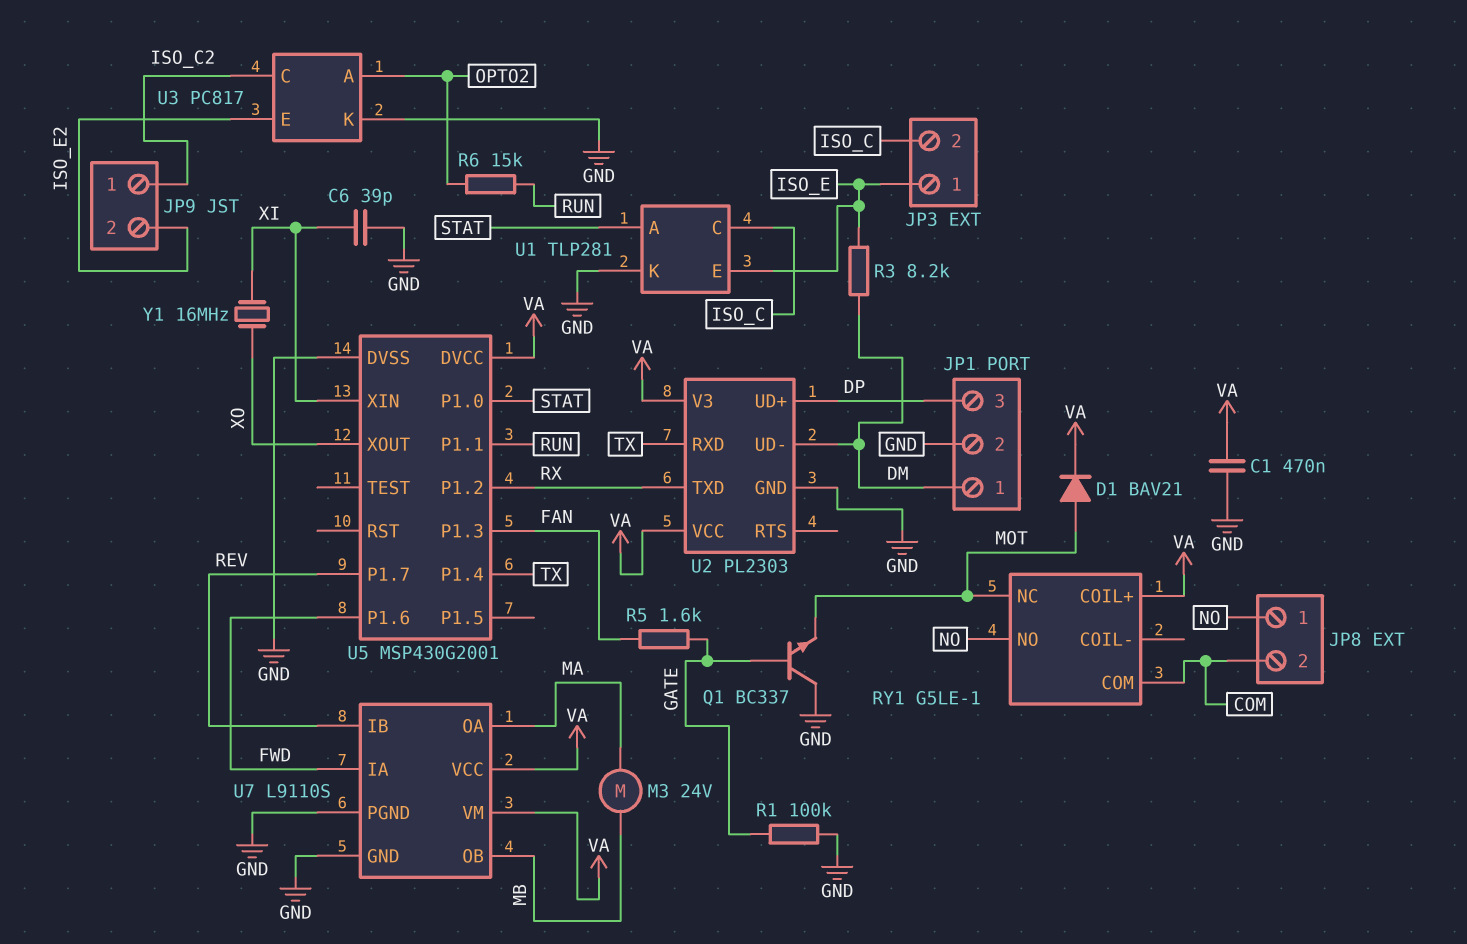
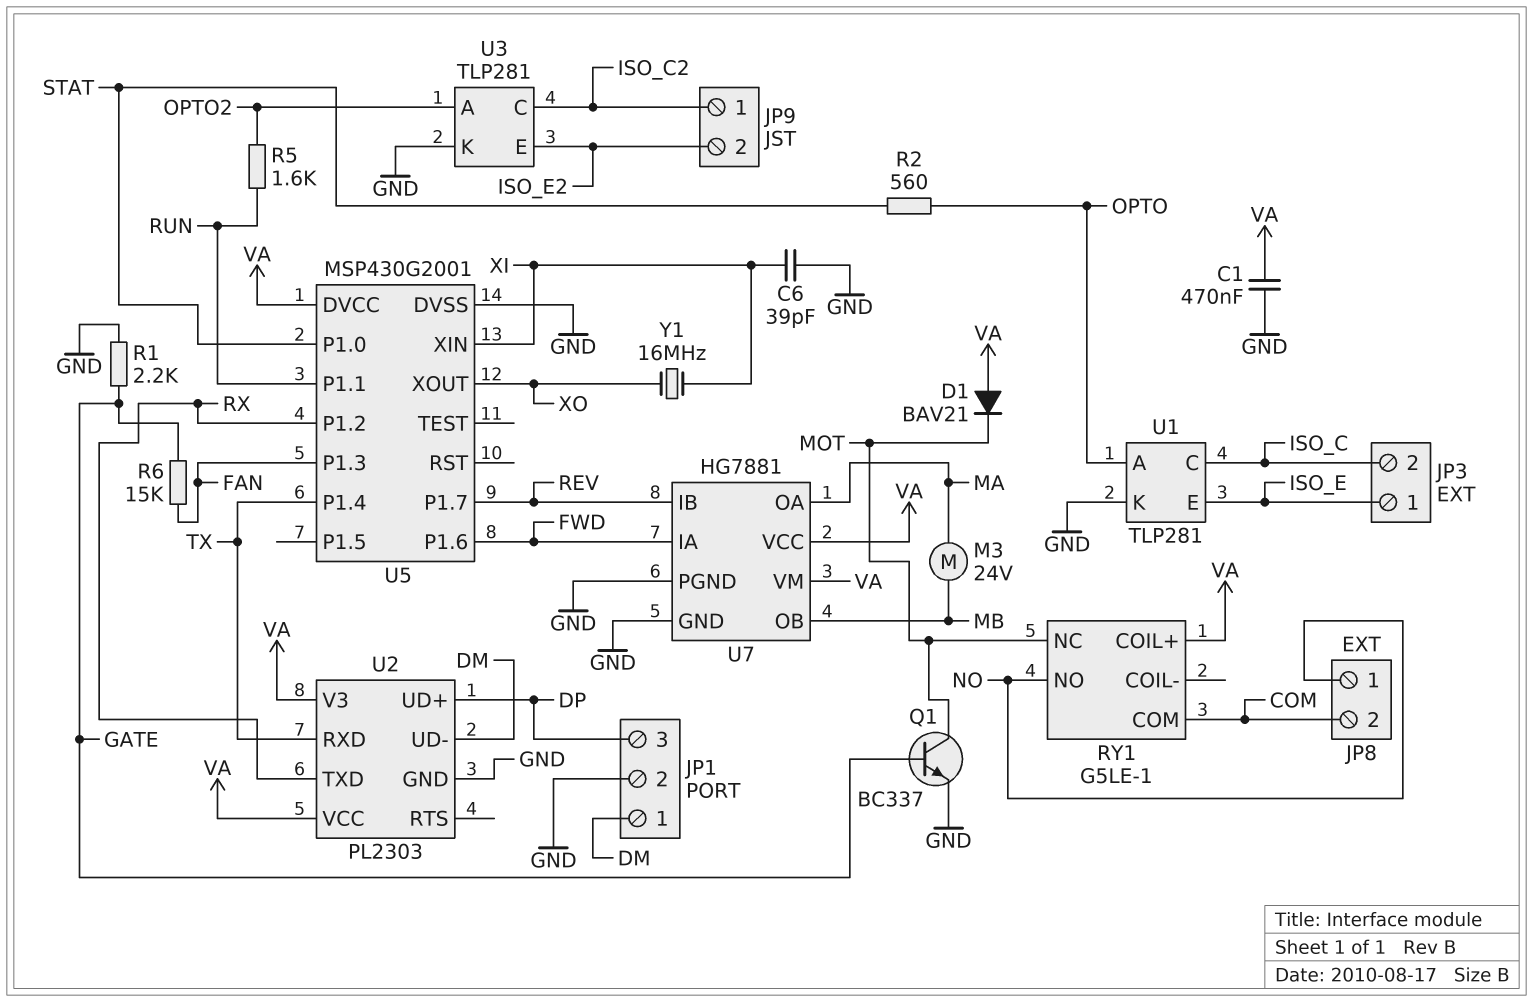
D1: diode BAV21 (A MOT, K VA) -> diode BAV21 (A VA, K MOT)
Q1: NPN BC337 (B GATE, C GND, E MOT) -> NPN BC337 (B GATE, C MOT, E GND)
R1: 100k (GATE, GND) -> 2.2k (GATE, GND)
R2: none -> 560 (OPTO, STAT)
R3: 8.2k (DM, ISO_E) -> none
R5: 1.6k (FAN, GATE) -> 1.6k (OPTO2, RUN)
R6: 15k (OPTO2, RUN) -> 15k (FAN, GATE)
U1 pin A: STAT -> OPTO
U3: PC817 -> TLP281
U7: L9110S -> HG7881

